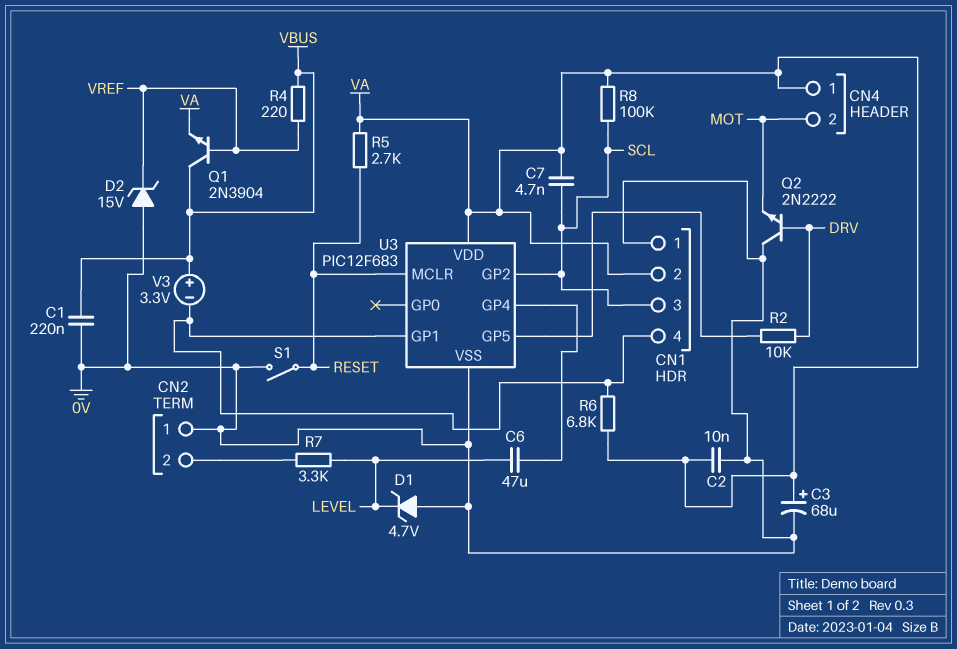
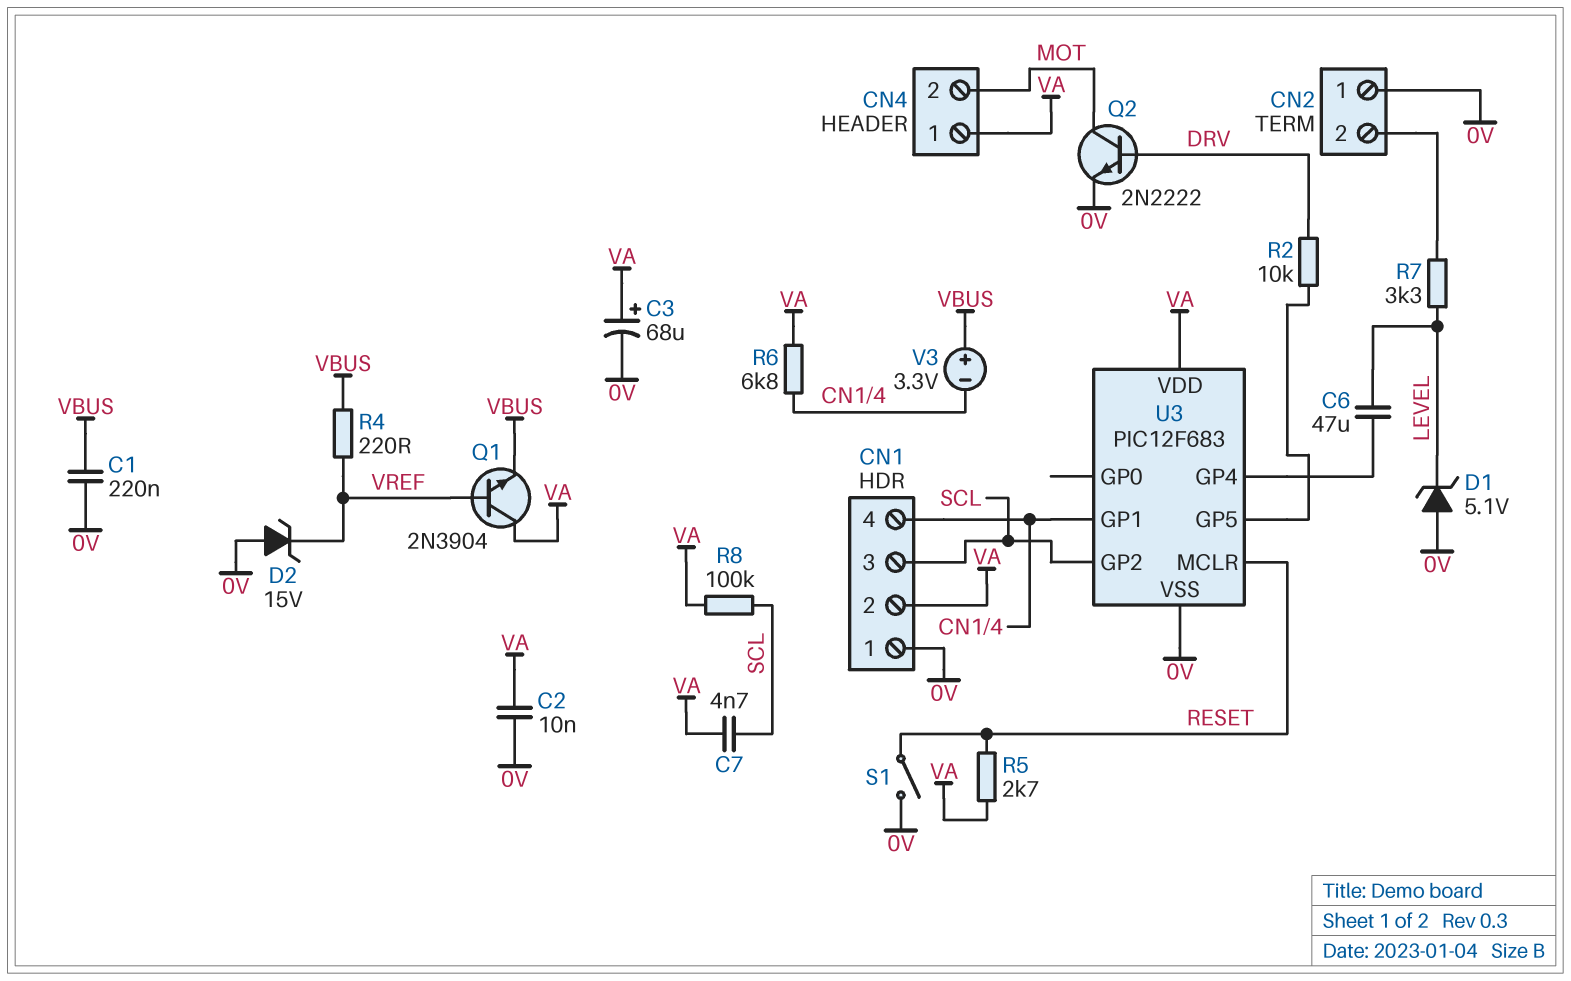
D1: zener 4.7V (A 0V, K LEVEL) -> zener 5.1V (A 0V, K LEVEL)
Q1: NPN 2N3904 (B VREF, C VBUS, E VA) -> NPN 2N3904 (B VREF, C VA, E VBUS)
Q2: NPN 2N2222 (B DRV, C 0V, E MOT) -> NPN 2N2222 (B DRV, C MOT, E 0V)

